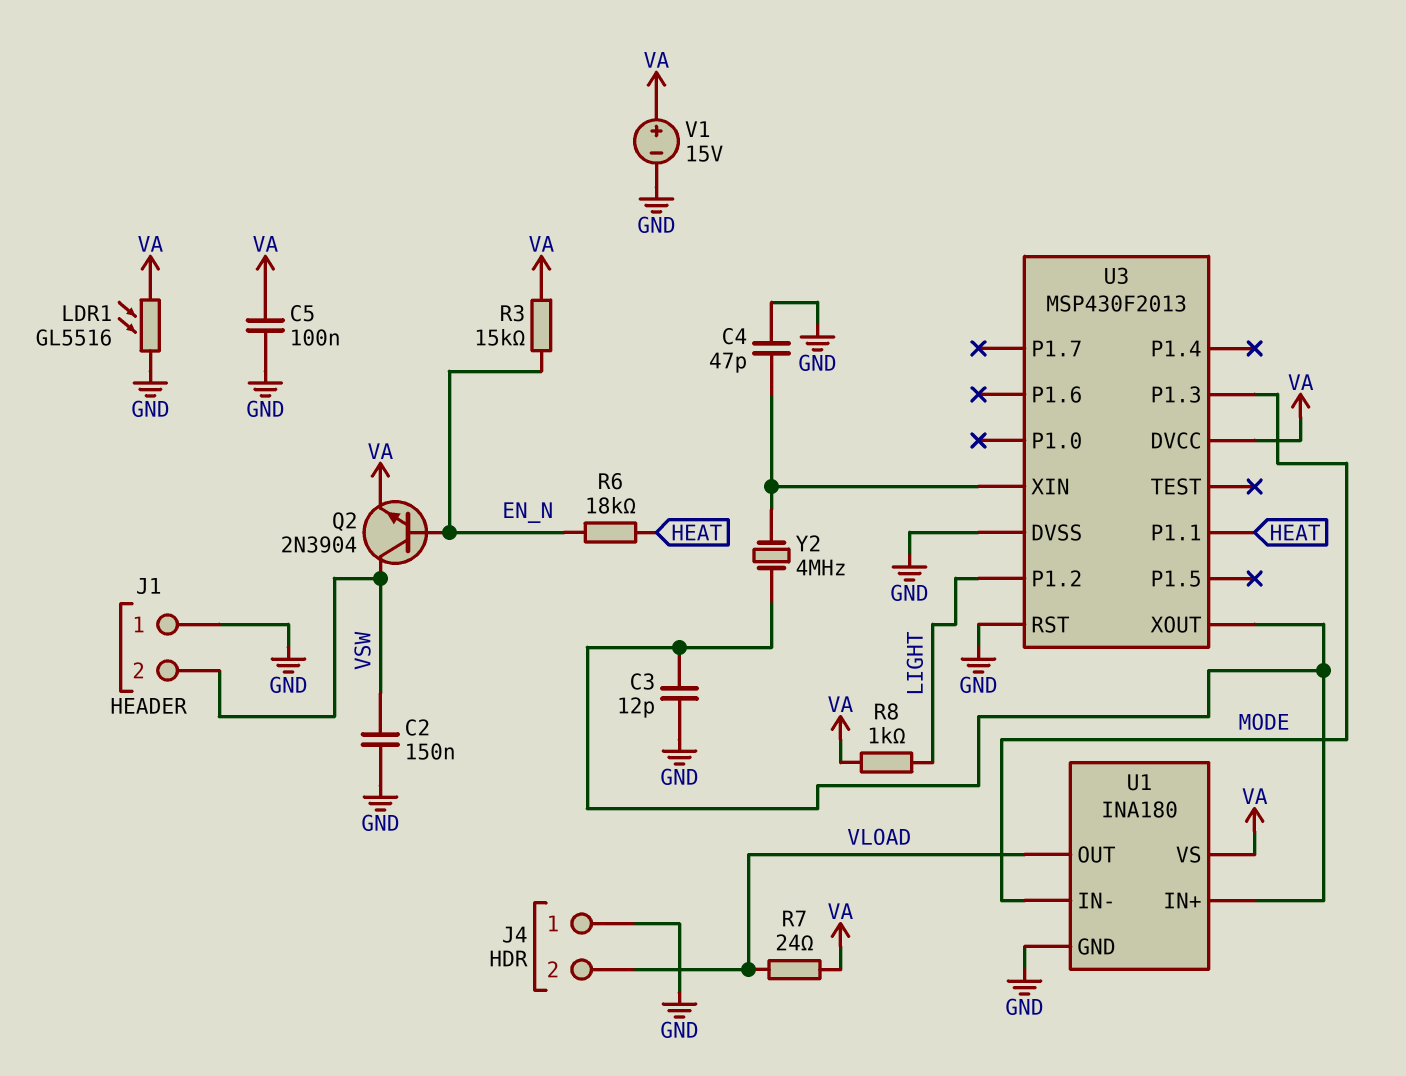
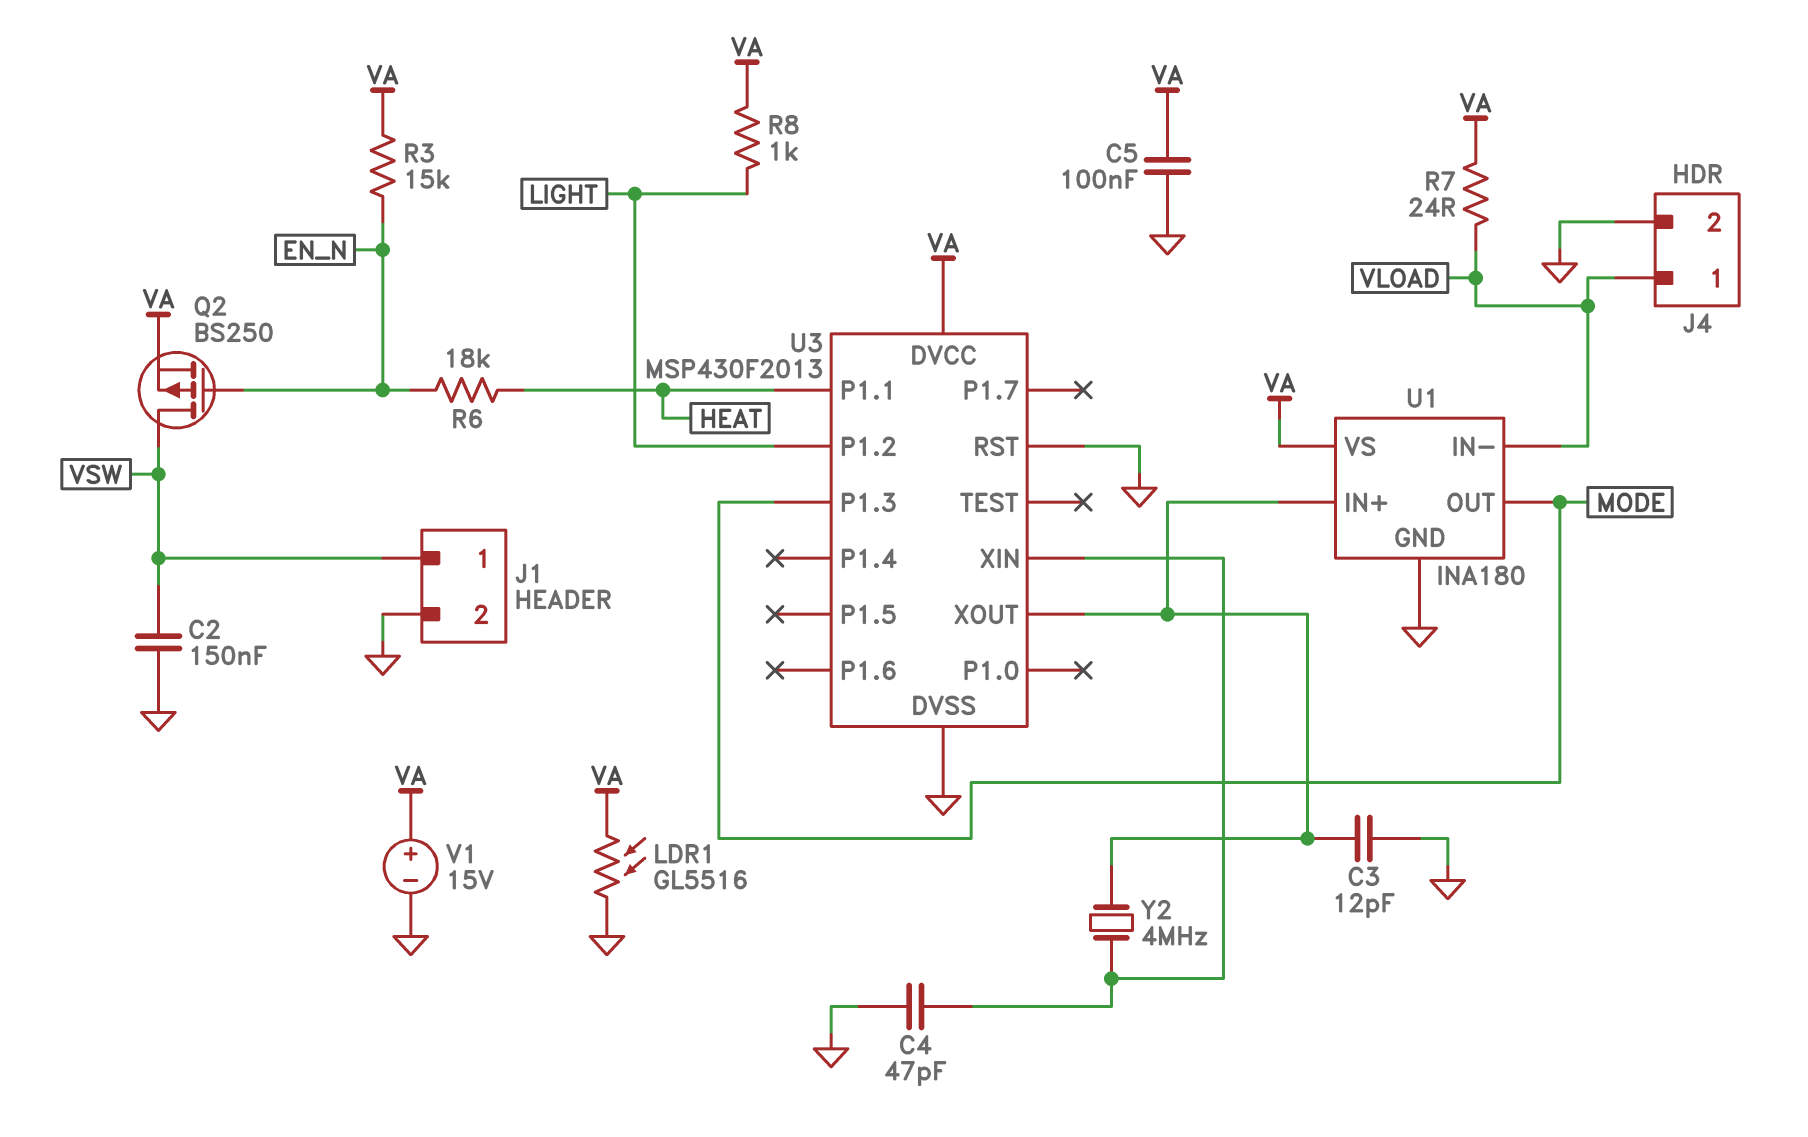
J1 pin 1: GND -> VSW
J1 pin 2: VSW -> GND
J4 pin 1: GND -> VLOAD
J4 pin 2: VLOAD -> GND
Q2: NPN 2N3904 (B EN_N, C VSW, E VA) -> PMOS BS250 (G EN_N, D VSW, S VA)
U1 pin IN-: MODE -> VLOAD
U1 pin OUT: VLOAD -> MODE

